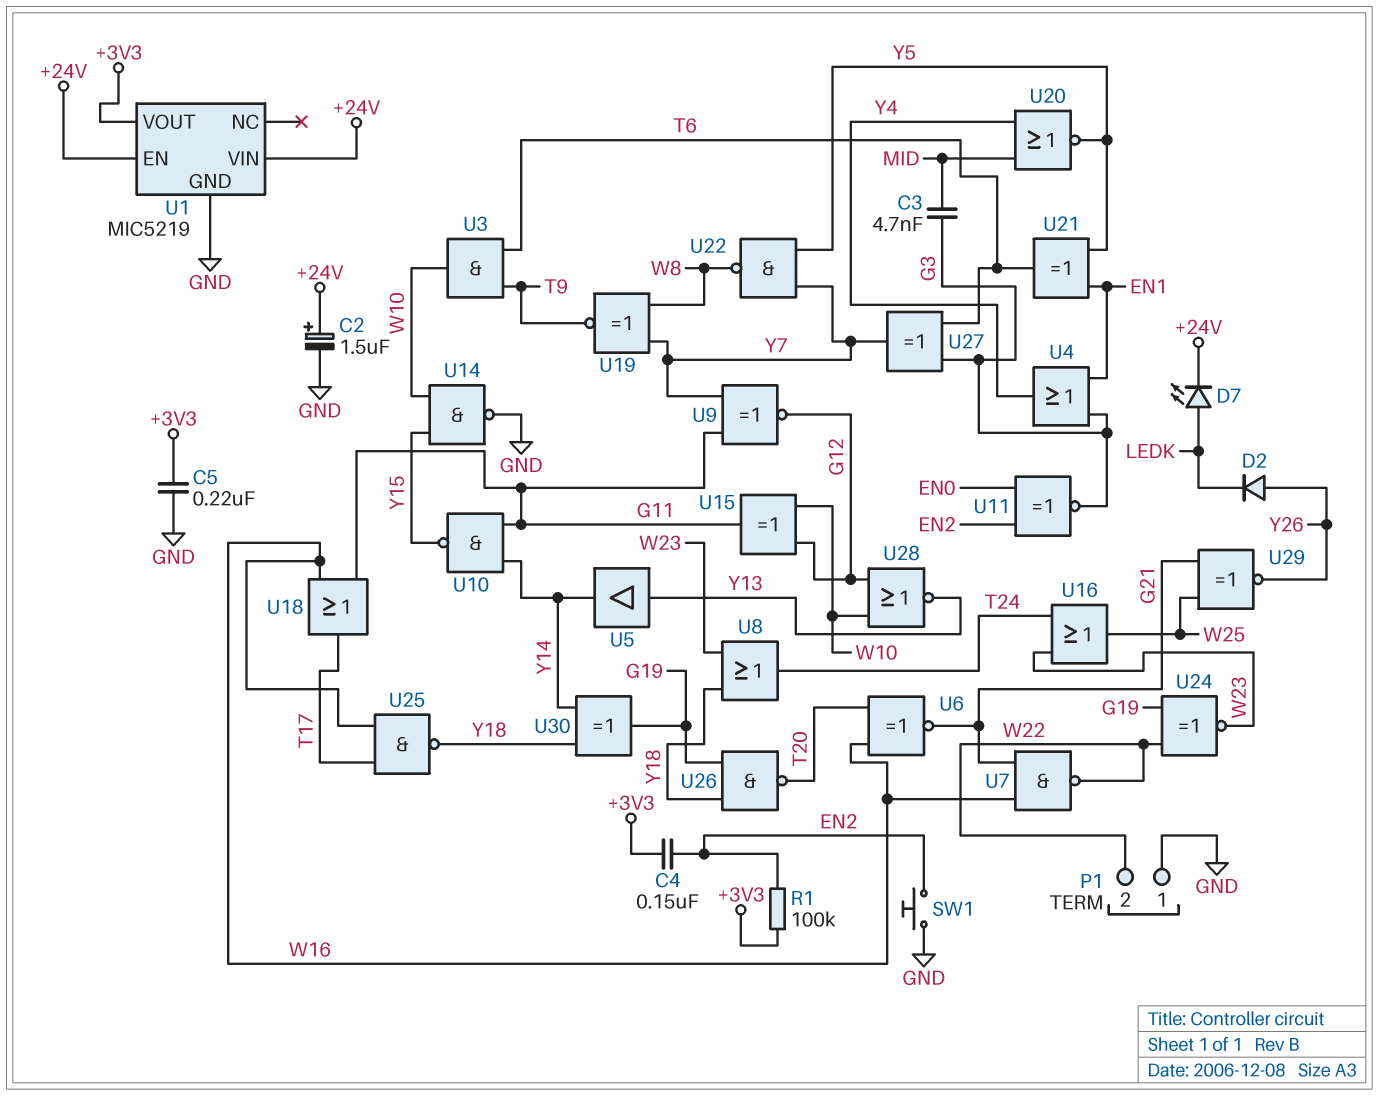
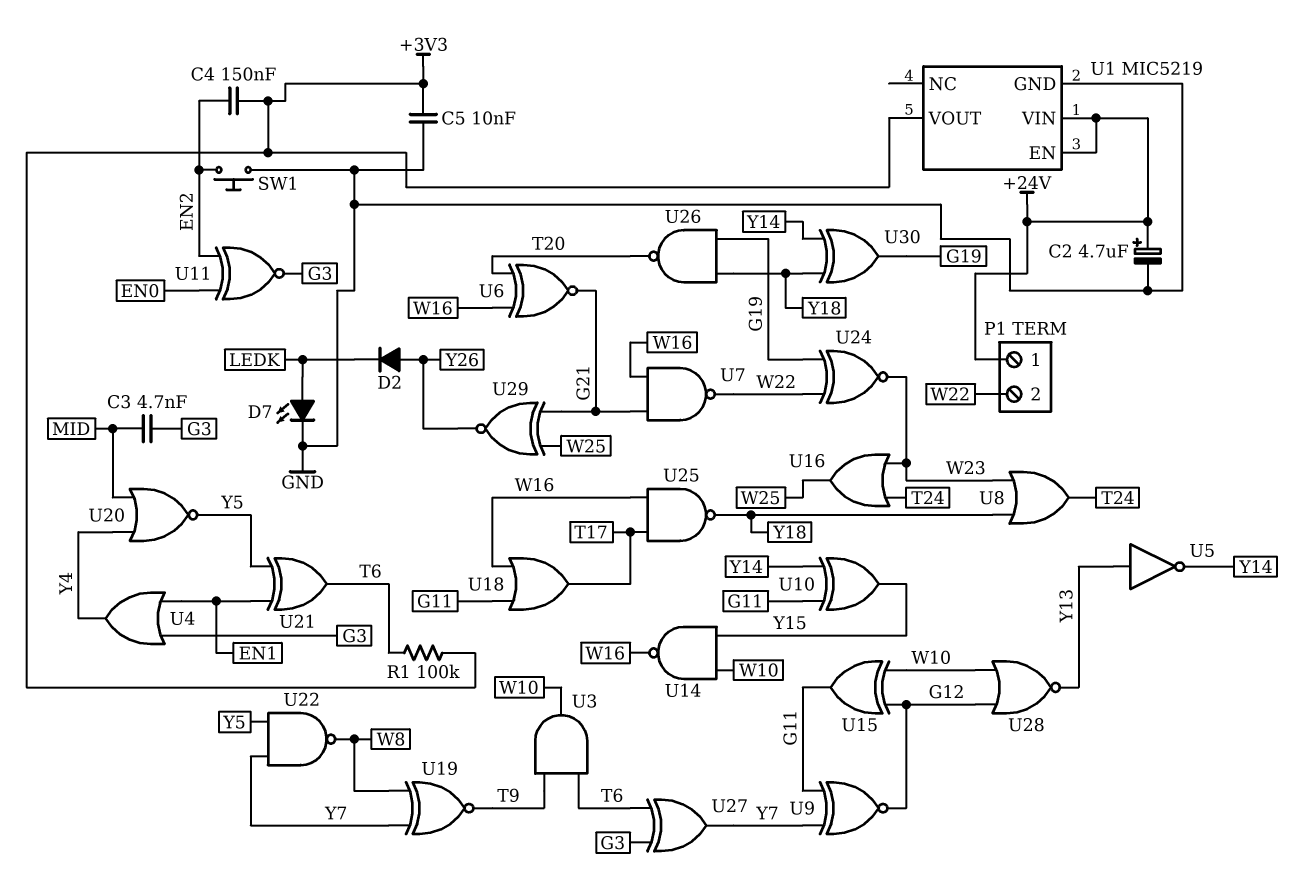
C2: 1.5uF (plus +24V, minus GND) -> 4.7uF (plus +24V, minus GND)
C5: 220nF (+3V3, GND) -> 10nF (+3V3, GND)
D7: LED (A LEDK, K +24V) -> LED (A LEDK, K GND)
P1 pin 1: GND -> +24V
R1: 100k (+3V3, EN2) -> 100k (+3V3, T6)
U5: buffer (in Y13, out Y14) -> NOT (in Y13, out Y14)
U10: NAND (in G11, in Y14, out Y15) -> XOR (in G11, in Y14, out Y15)
U14: NAND (in W10, in Y15, out GND) -> NAND (in W10, in Y15, out W16)

